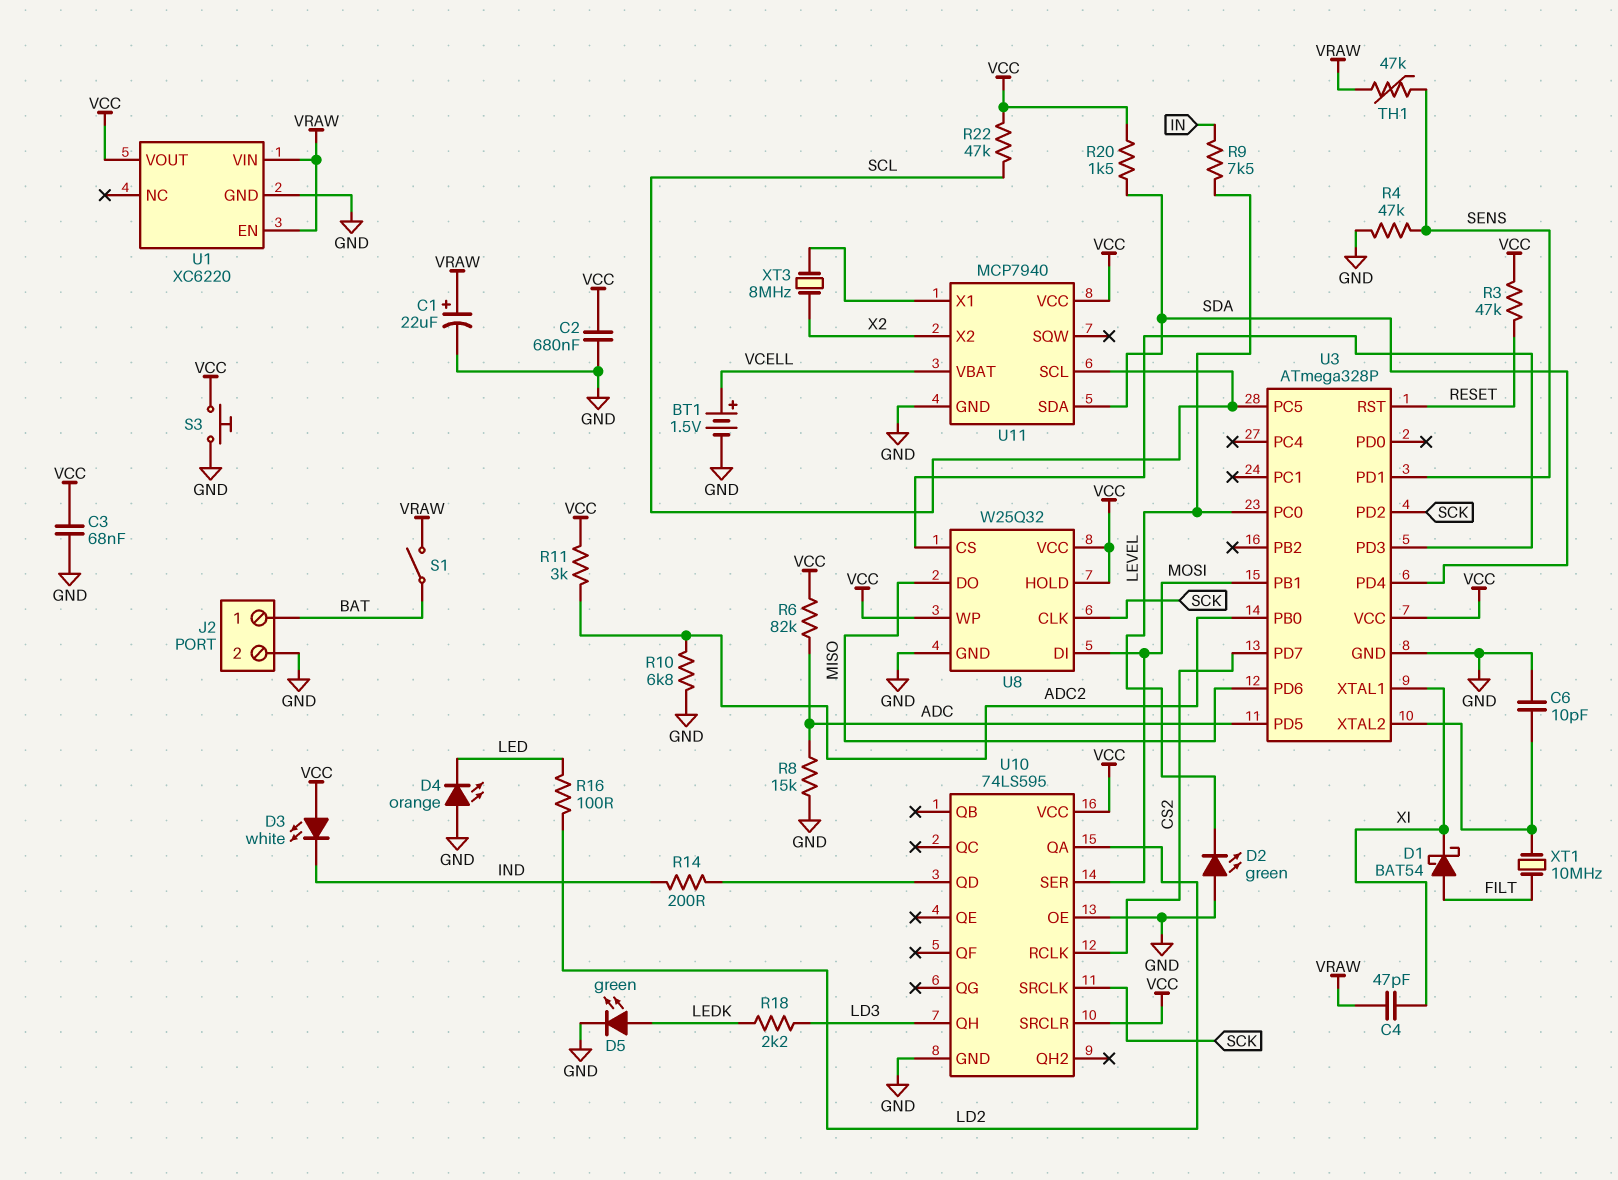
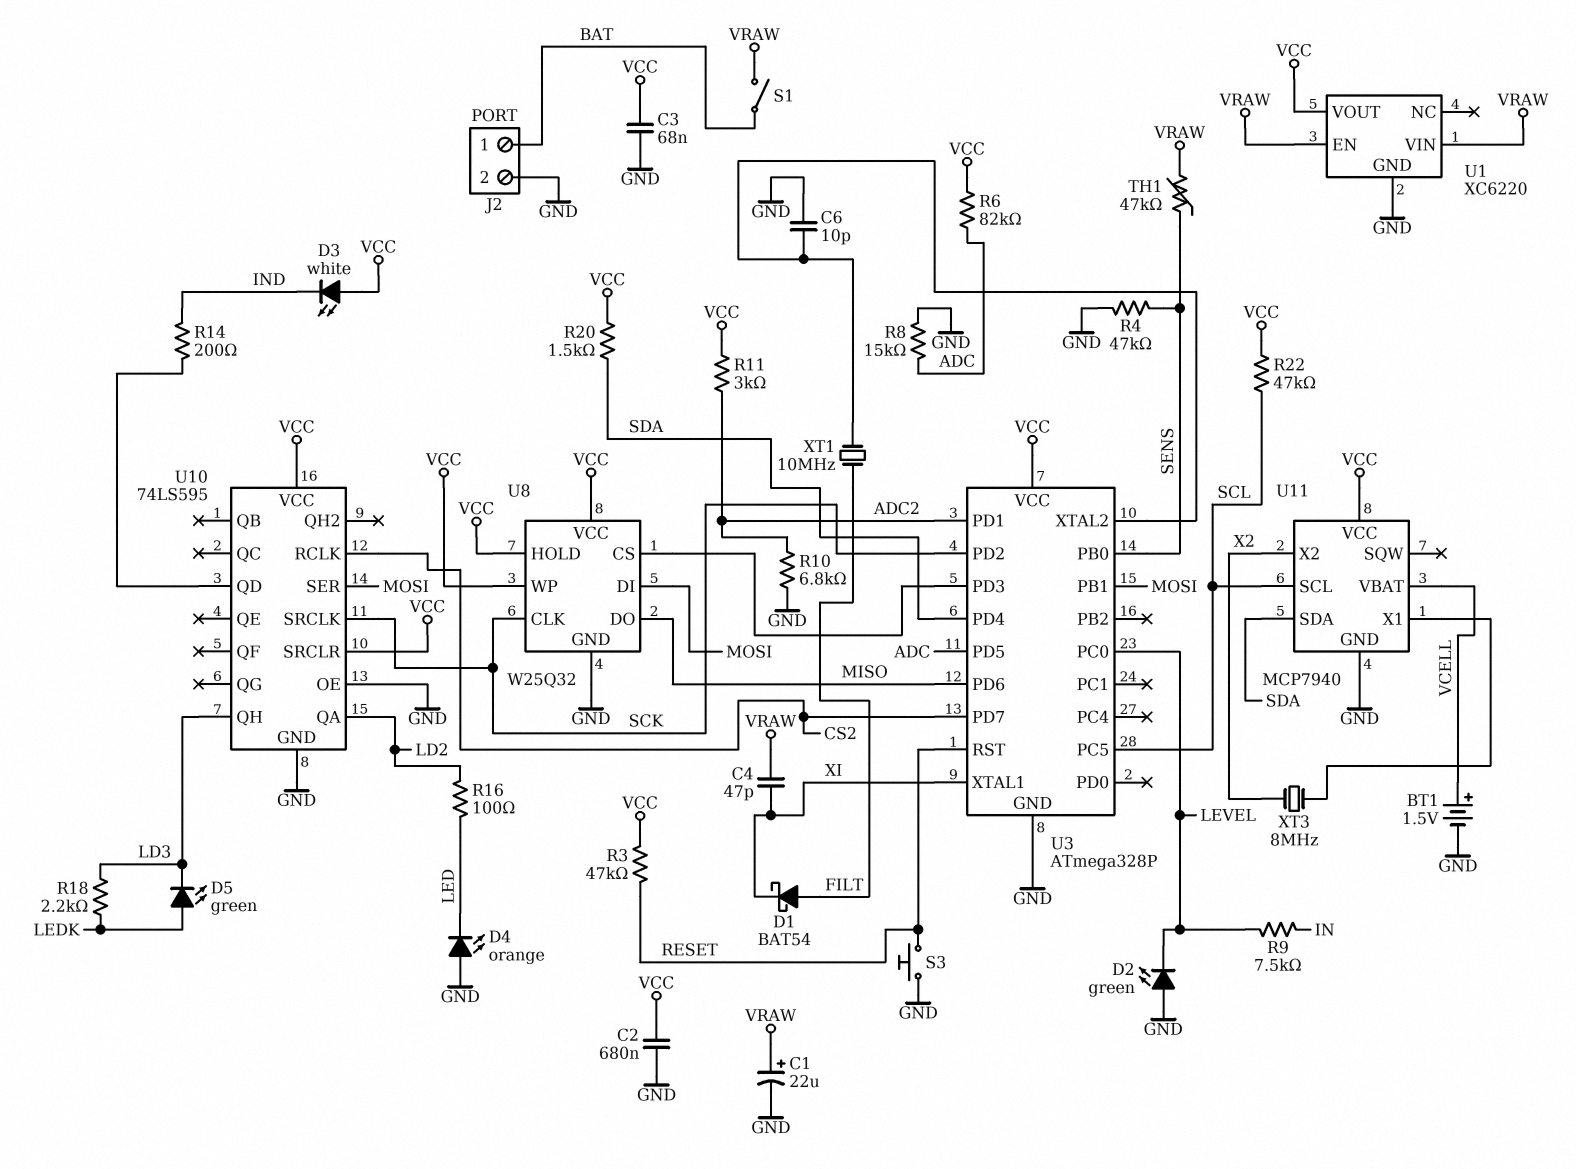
D5: LED green (A LEDK, K GND) -> LED green (A LEDK, K LD3)
S3: button (GND, VCC) -> button (GND, RESET)
U3 pin PB0: ADC2 -> SENS
U3 pin PD1: SENS -> ADC2

